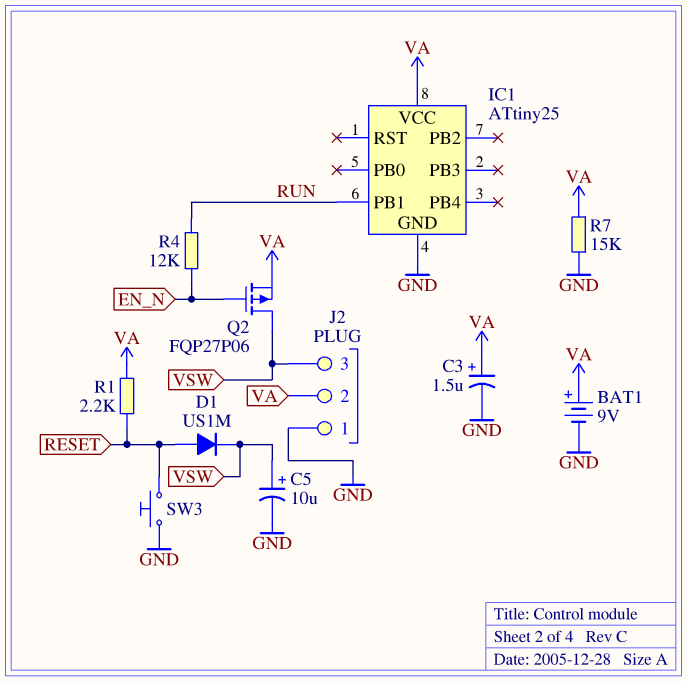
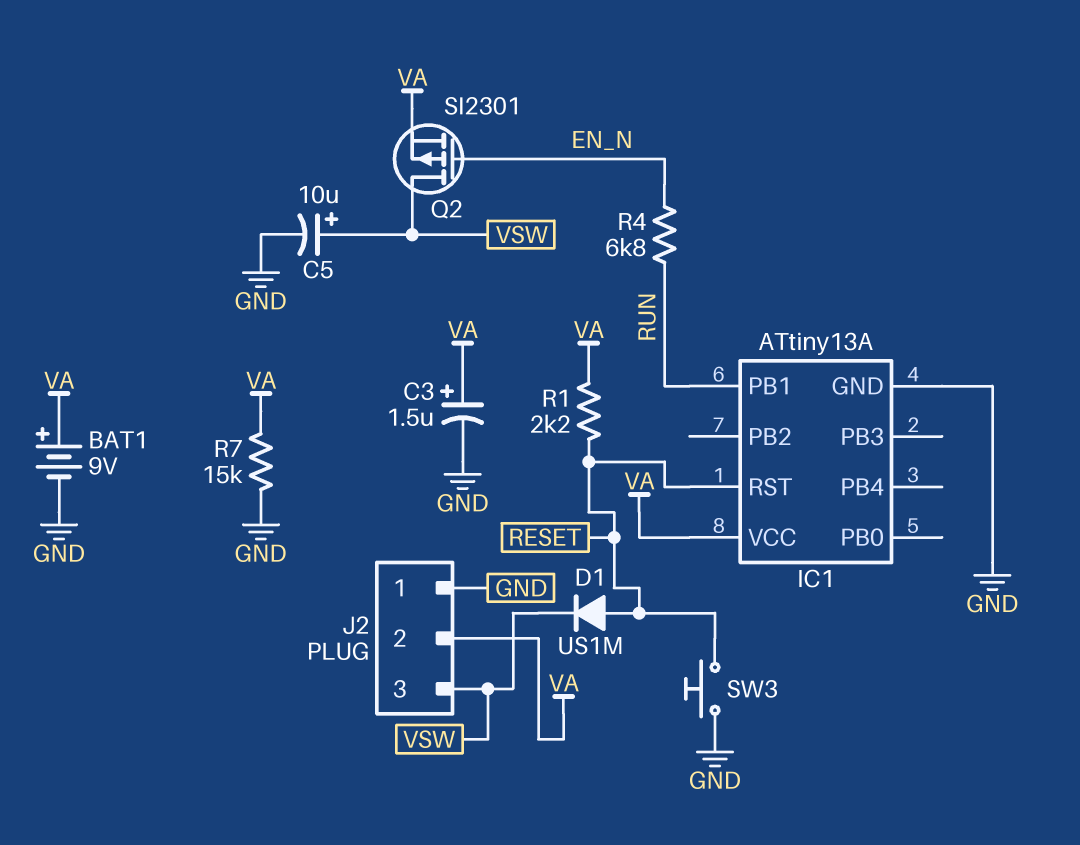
IC1: ATtiny25 -> ATtiny13A
IC1 pin RST: none -> RESET
Q2: PMOS FQP27P06 (G EN_N, D VSW, S VA) -> PMOS SI2301 (G EN_N, D VSW, S VA)
R4: 12k (EN_N, RUN) -> 6.8k (EN_N, RUN)

